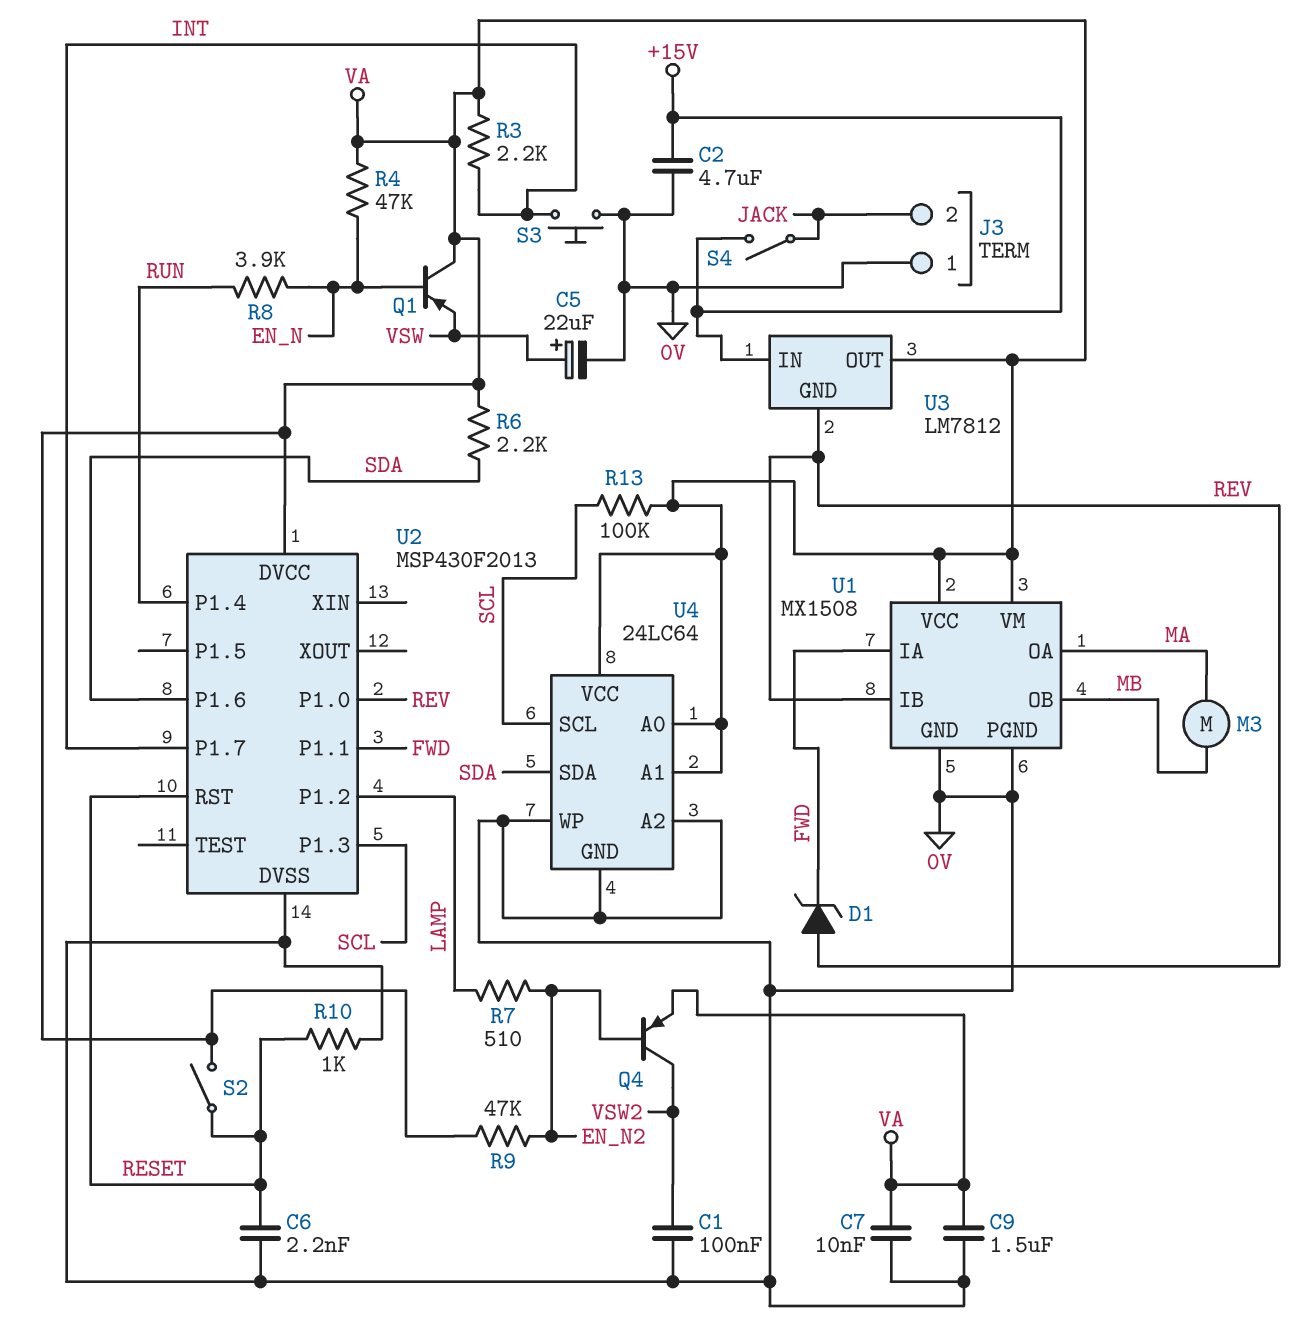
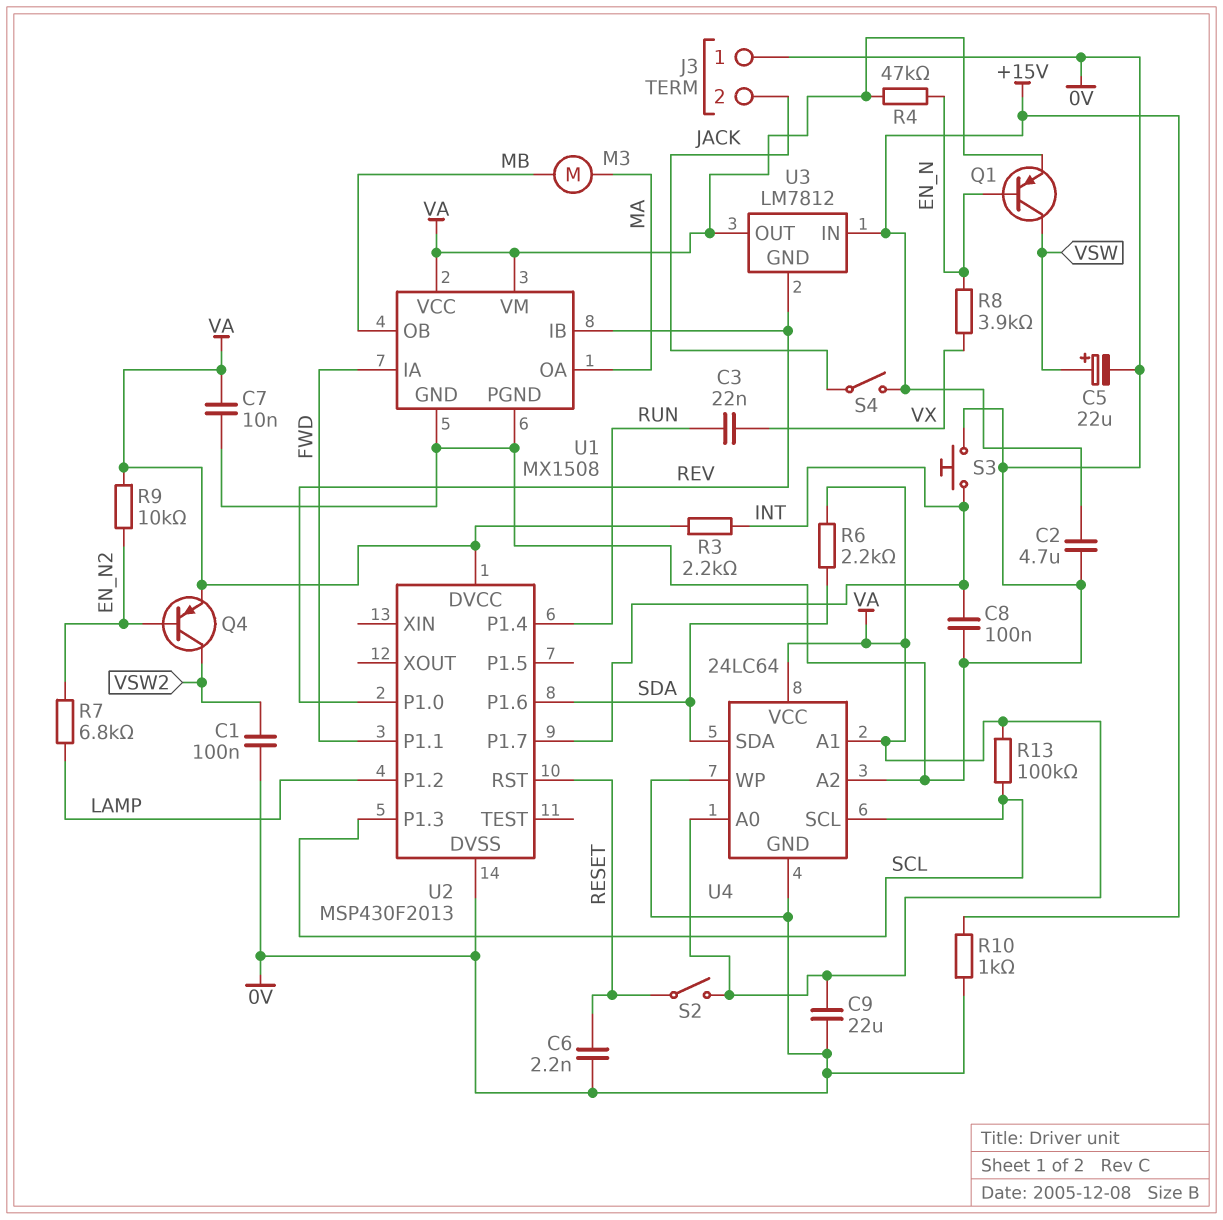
C3: none -> 22nF (RUN, VX)
C8: none -> 100nF (0V, INT)
C9: 1.5uF (0V, VA) -> 22uF (0V, VA)
D1: zener (A REV, K FWD) -> none
Q1: PNP (B EN_N, C VA, E VSW) -> PNP (B EN_N, C VSW, E VA)
R7: 510 (EN_N2, LAMP) -> 6.8k (EN_N2, LAMP)
R8: 3.9k (EN_N, RUN) -> 3.9k (EN_N, VX)
R9: 47k (EN_N2, VA) -> 10k (EN_N2, VA)
R10: 1k (0V, RESET) -> 1k (+15V, 0V)

